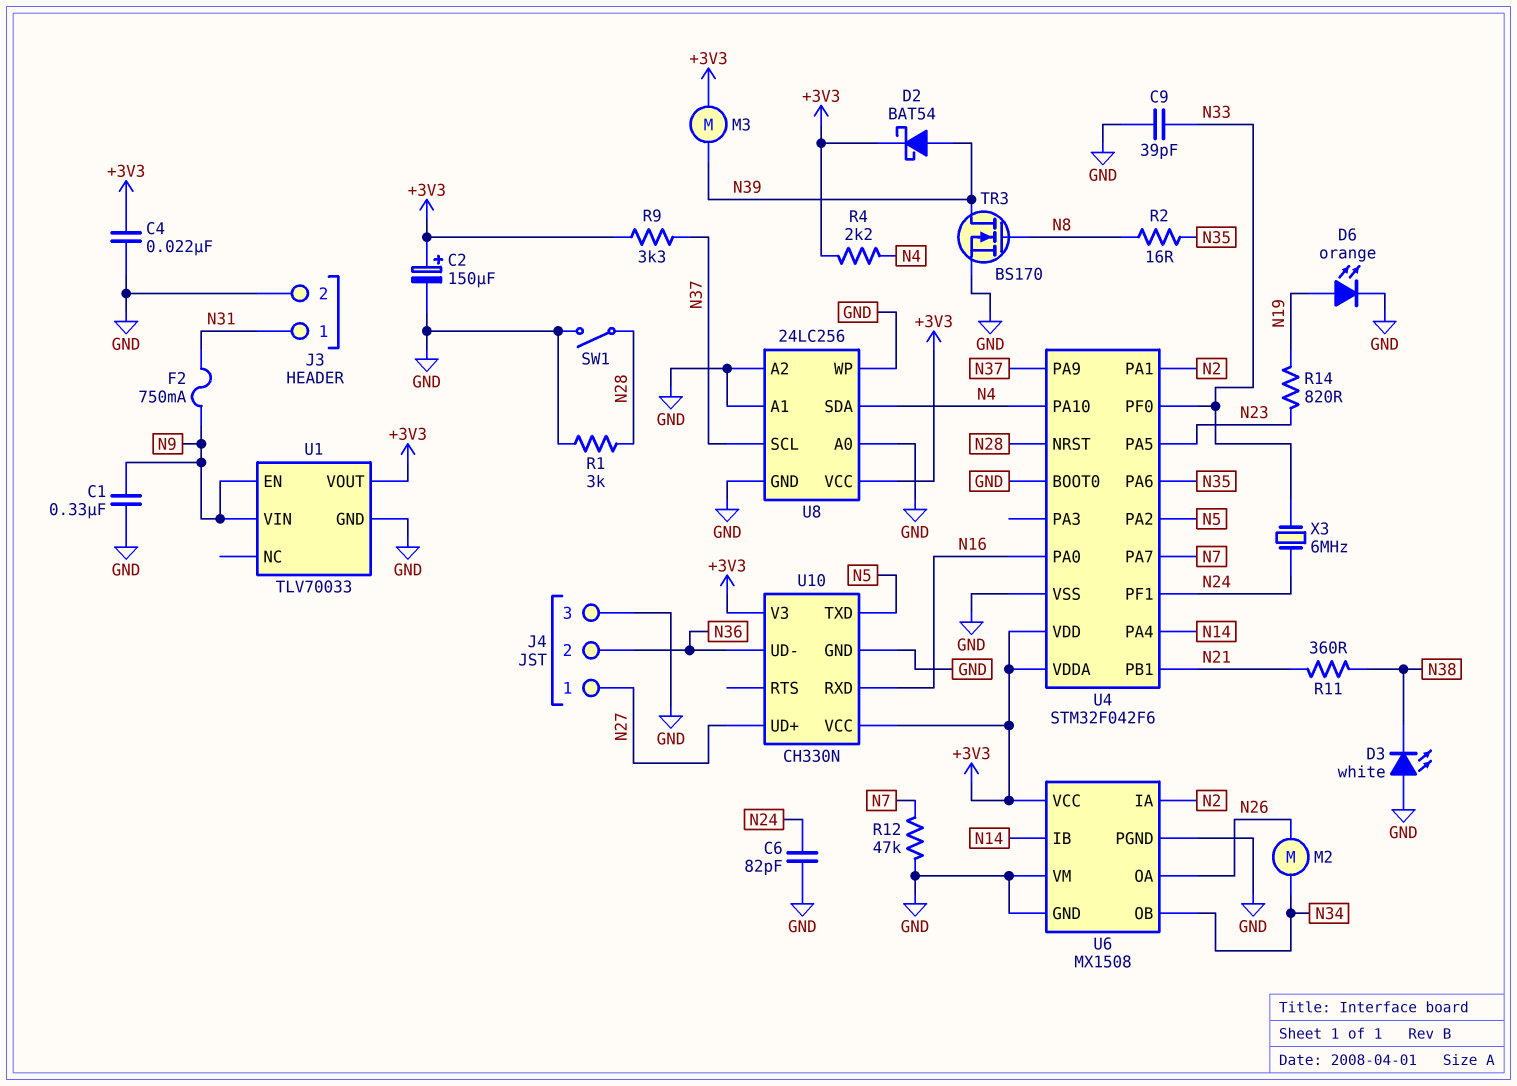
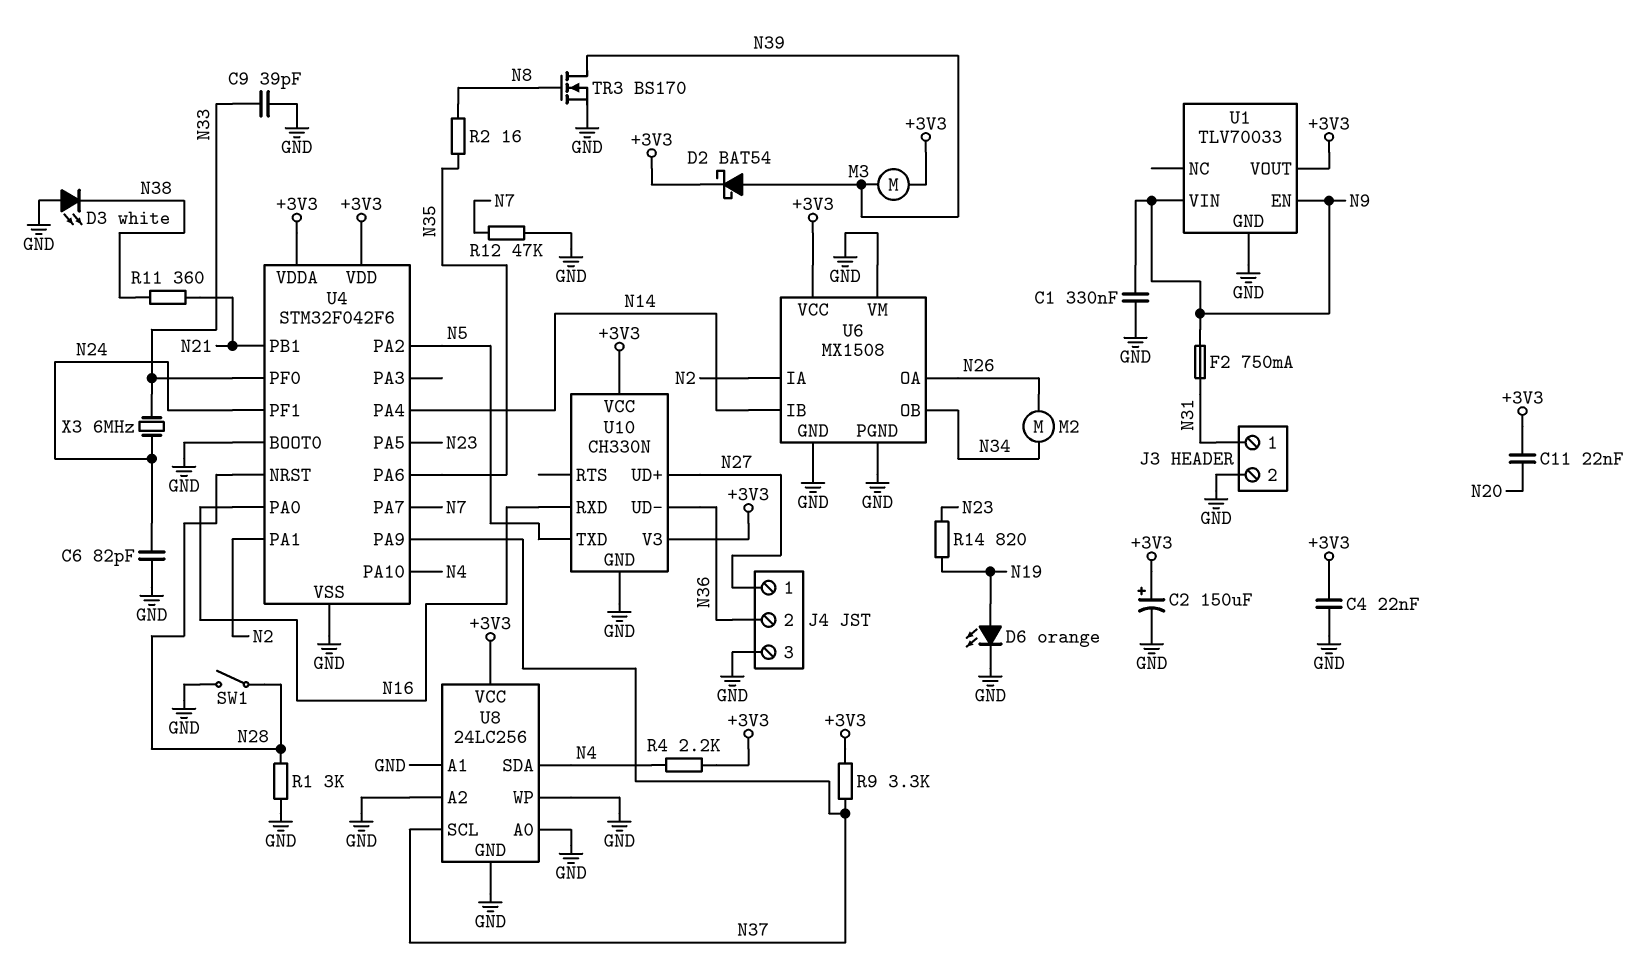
C11: none -> 22nF (+3V3, N20)

